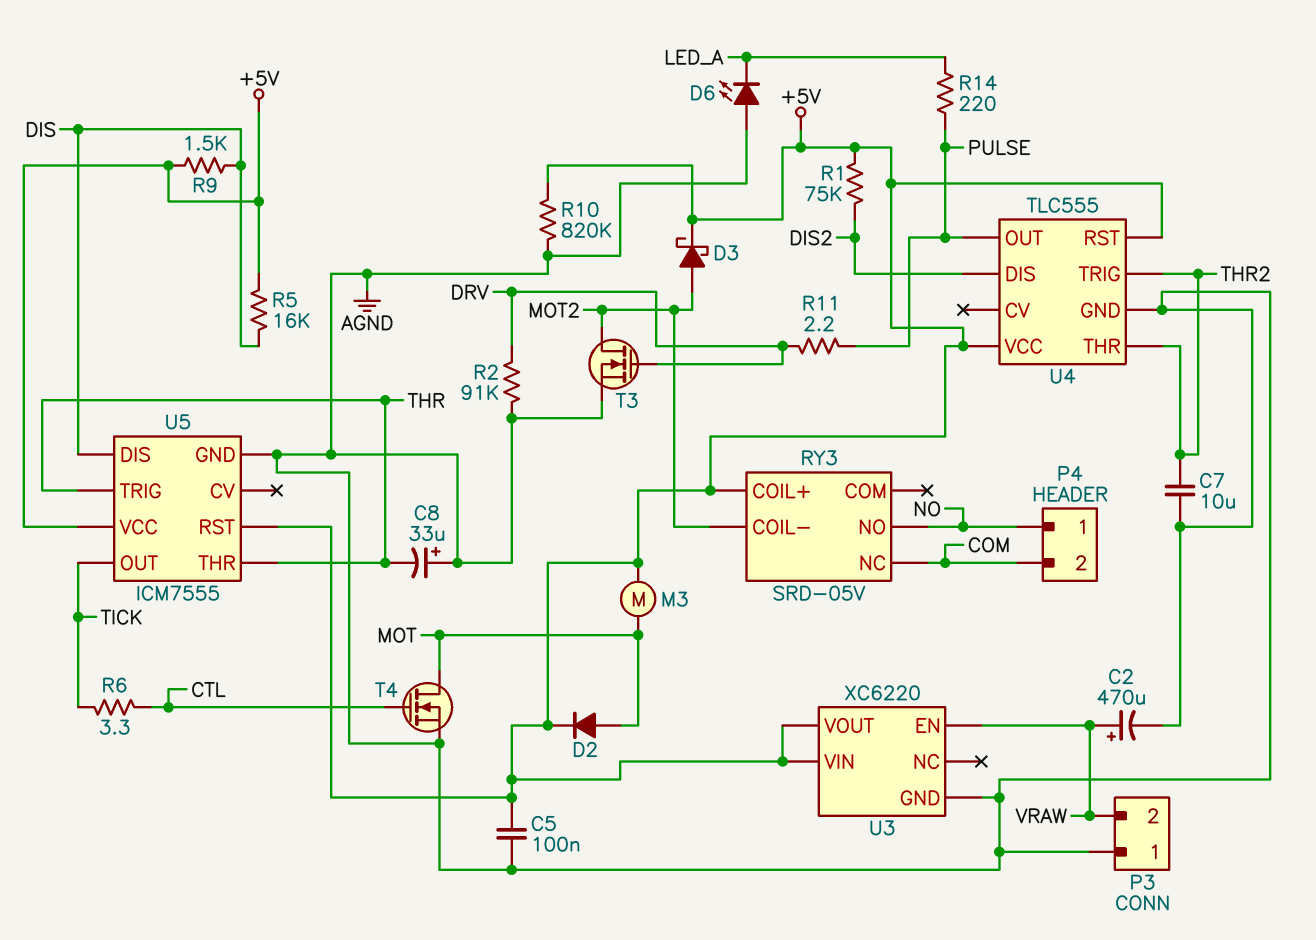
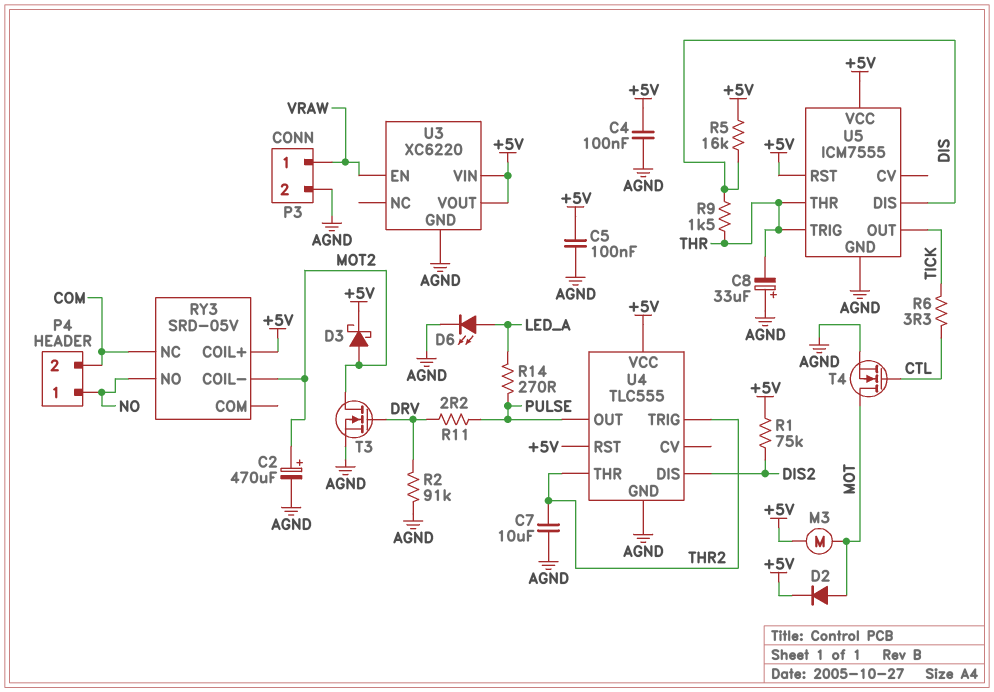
C2: 470uF (plus VRAW, minus AGND) -> 470uF (plus MOT2, minus AGND)
C4: none -> 100nF (+5V, AGND)
D6: LED (A AGND, K LED_A) -> LED (A LED_A, K AGND)
P3 pin 1: AGND -> VRAW
P3 pin 2: VRAW -> AGND
R9: 1.5k (+5V, DIS) -> 1.5k (DIS, THR)
R10: 820k (+5V, AGND) -> none
R14: 220 (LED_A, PULSE) -> 270 (LED_A, PULSE)

